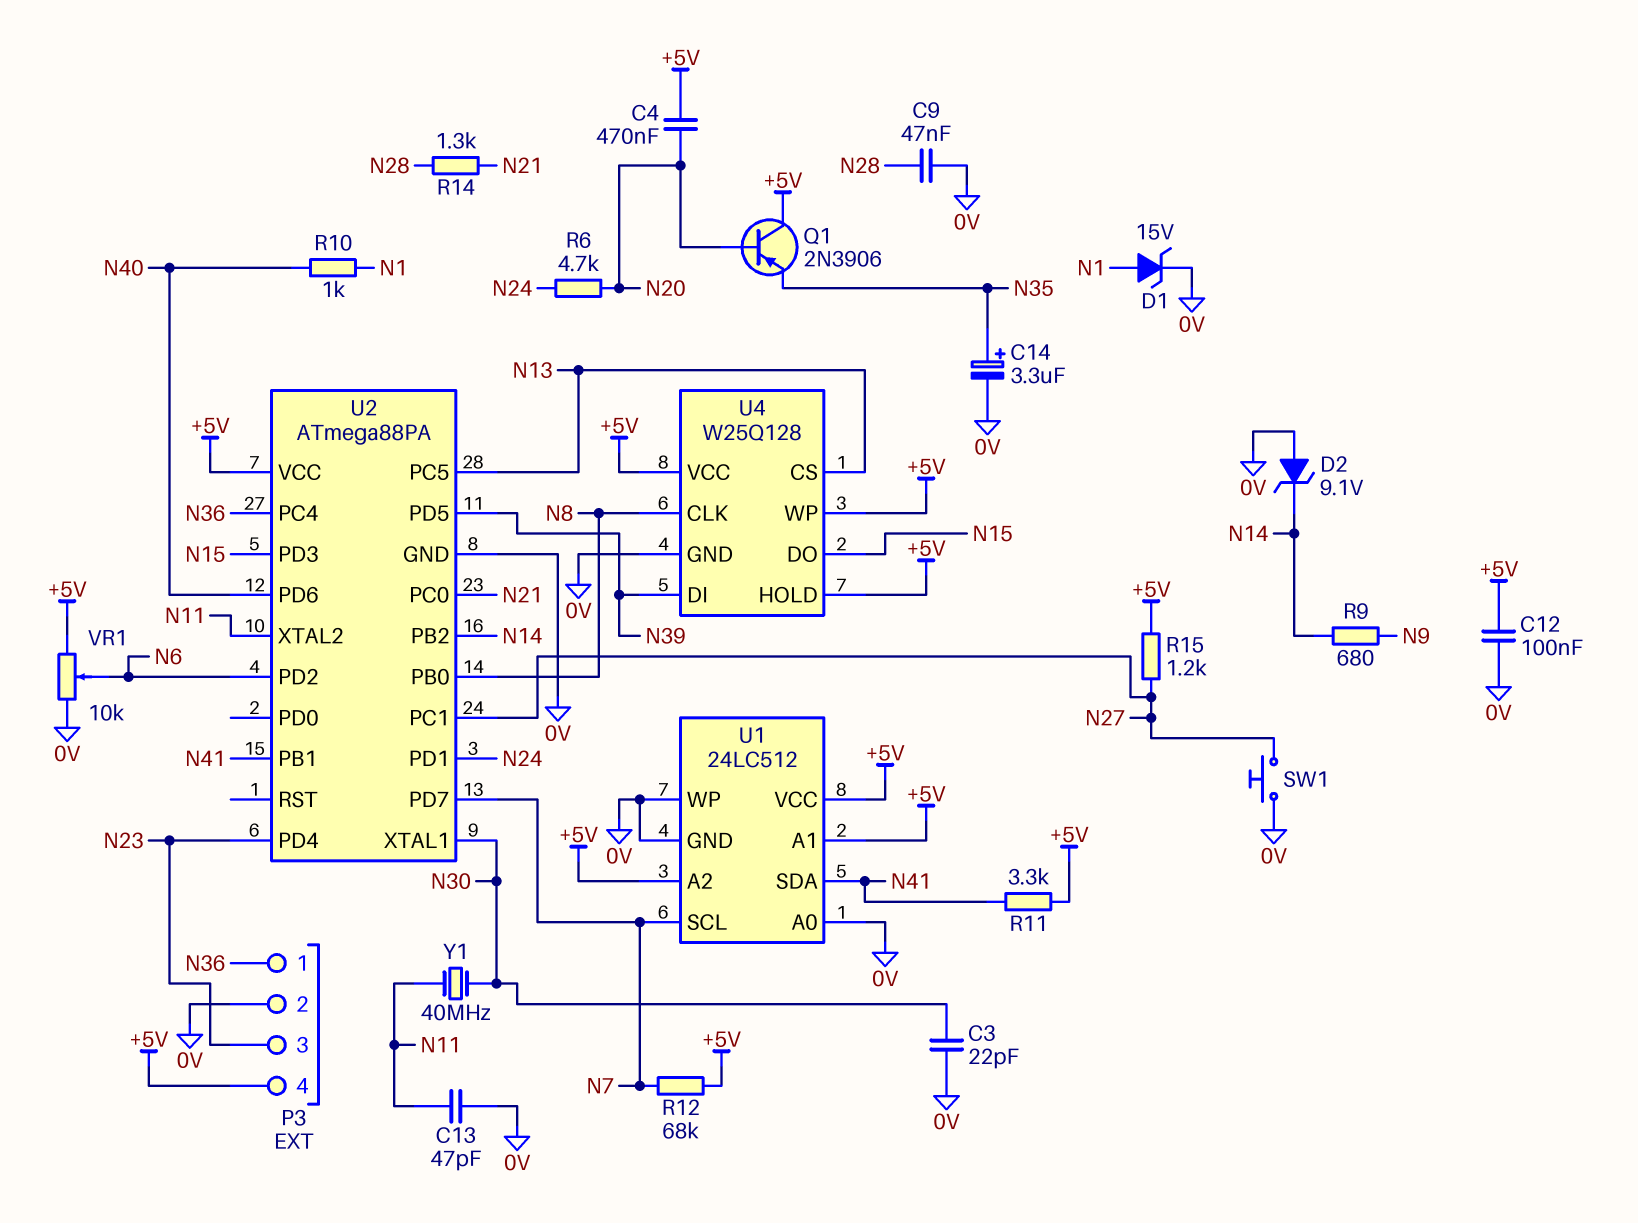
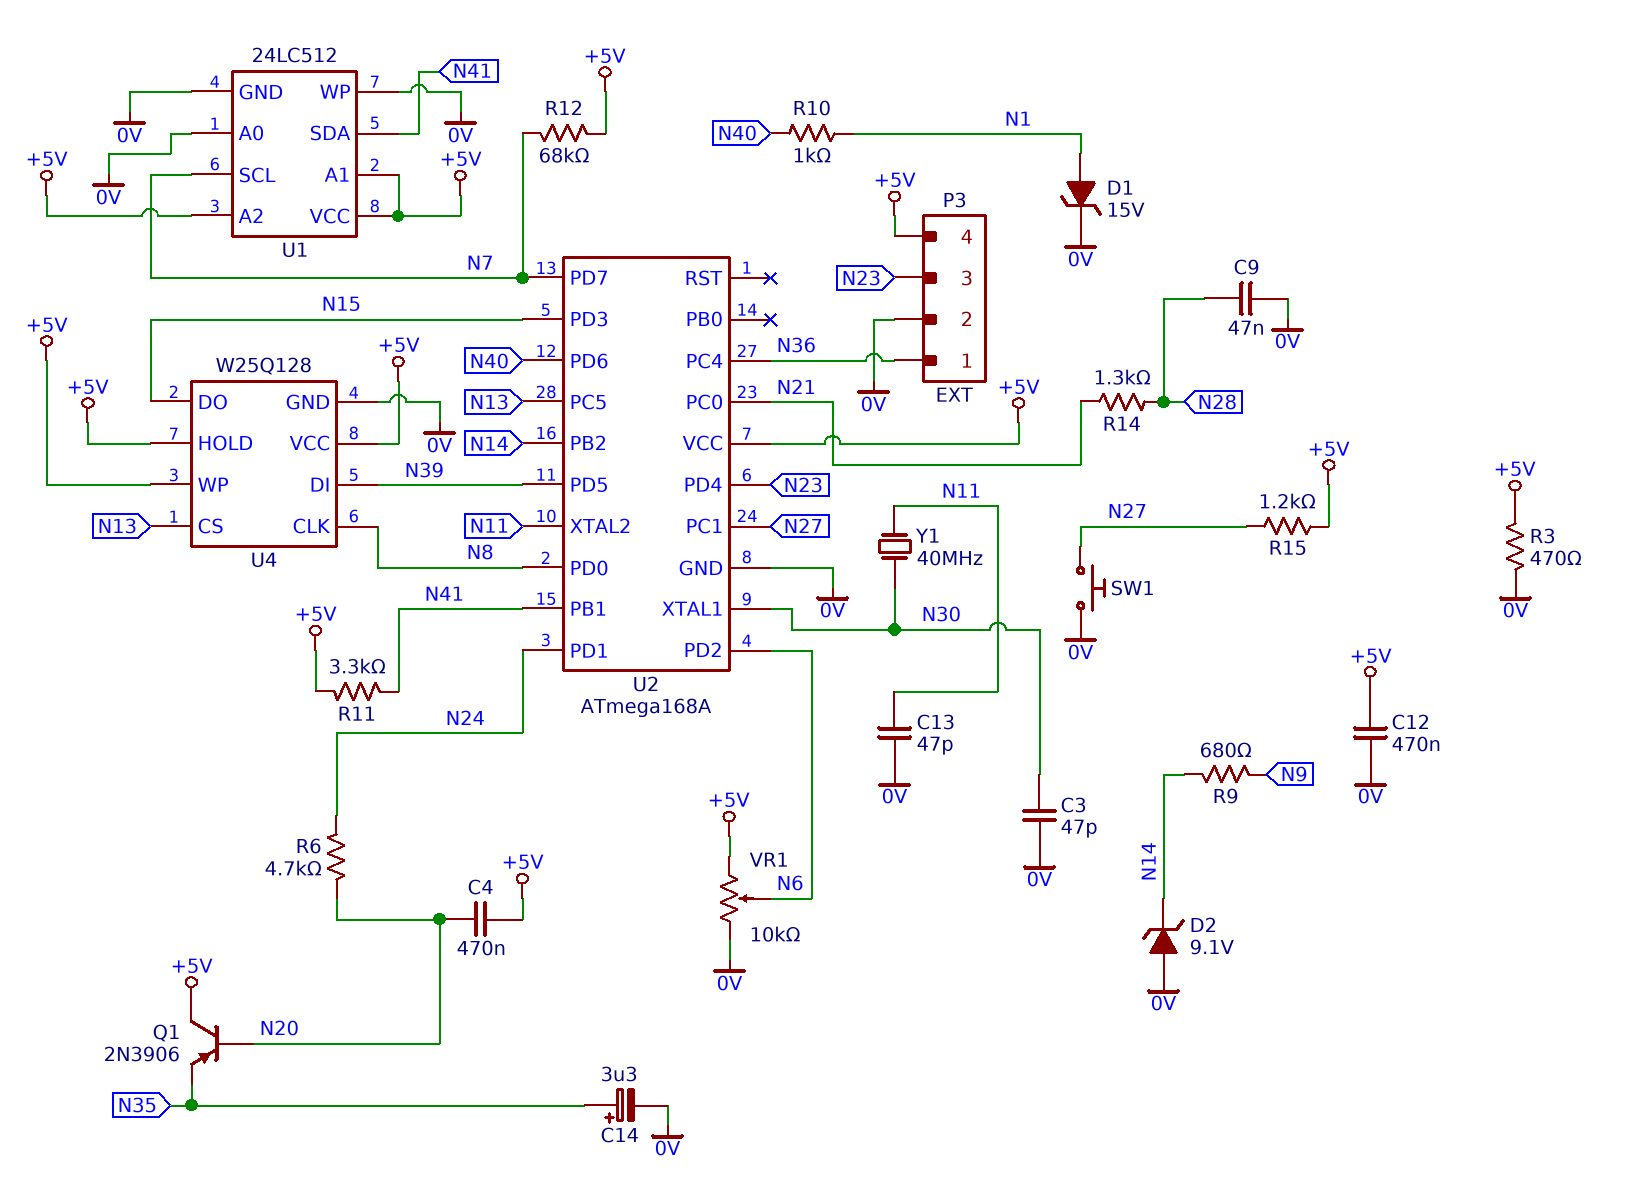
C3: 22pF (0V, N30) -> 47pF (0V, N30)
C12: 100nF (+5V, 0V) -> 470nF (+5V, 0V)
R3: none -> 470 (+5V, 0V)
U2: ATmega88PA -> ATmega168A
U2 pin PB0: N8 -> none
U2 pin PD0: none -> N8

